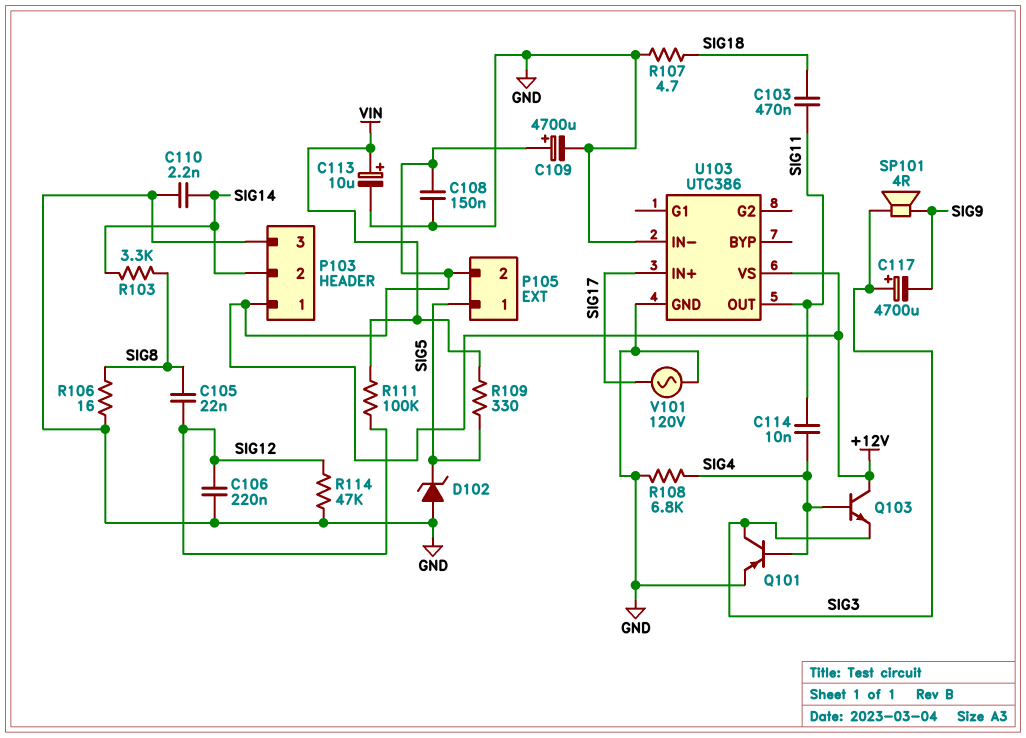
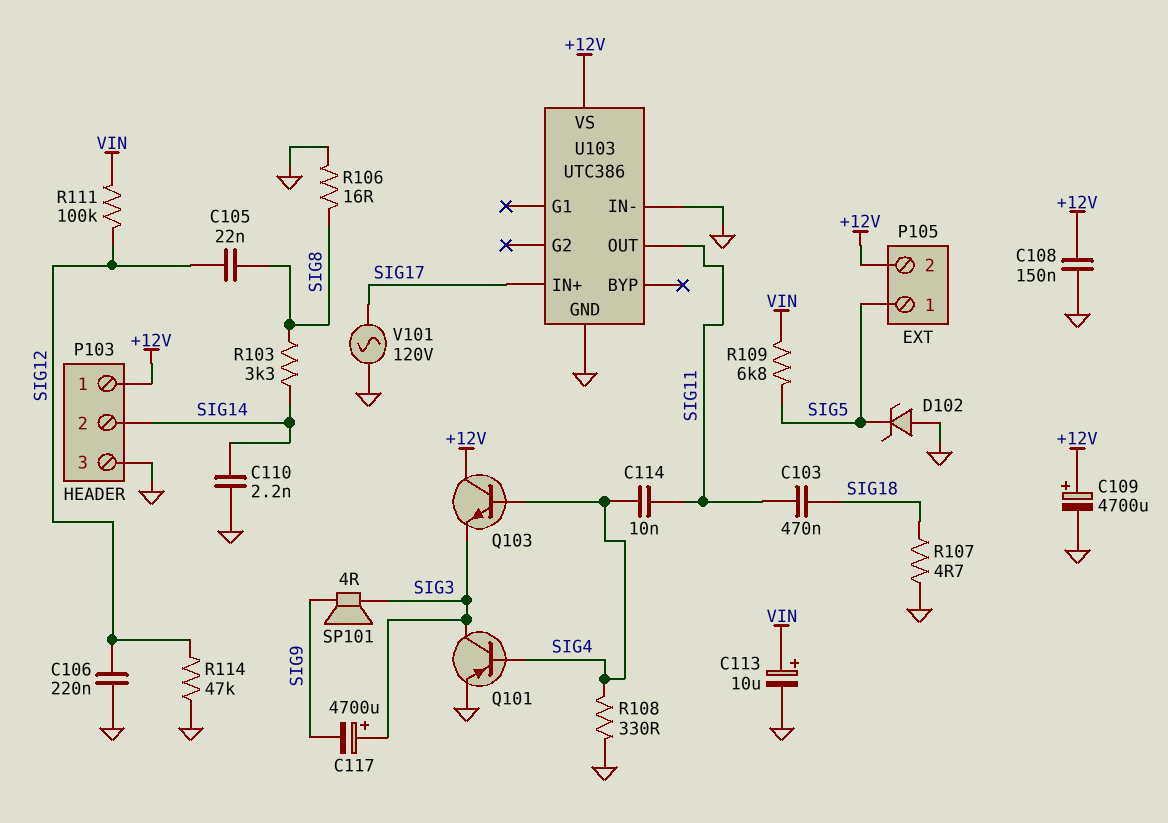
R108: 6.8k (GND, SIG4) -> 330 (GND, SIG4)
R109: 330 (SIG5, VIN) -> 6.8k (SIG5, VIN)

